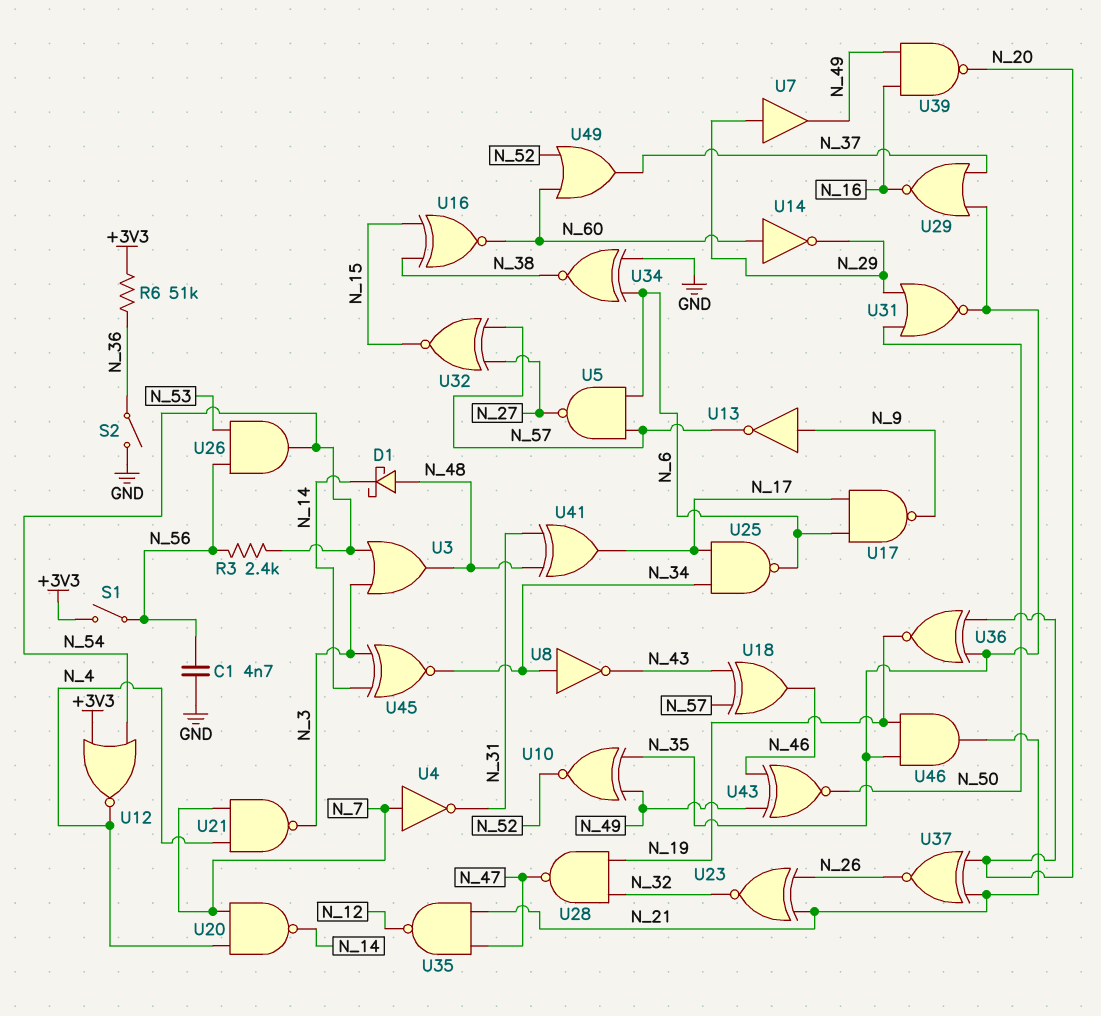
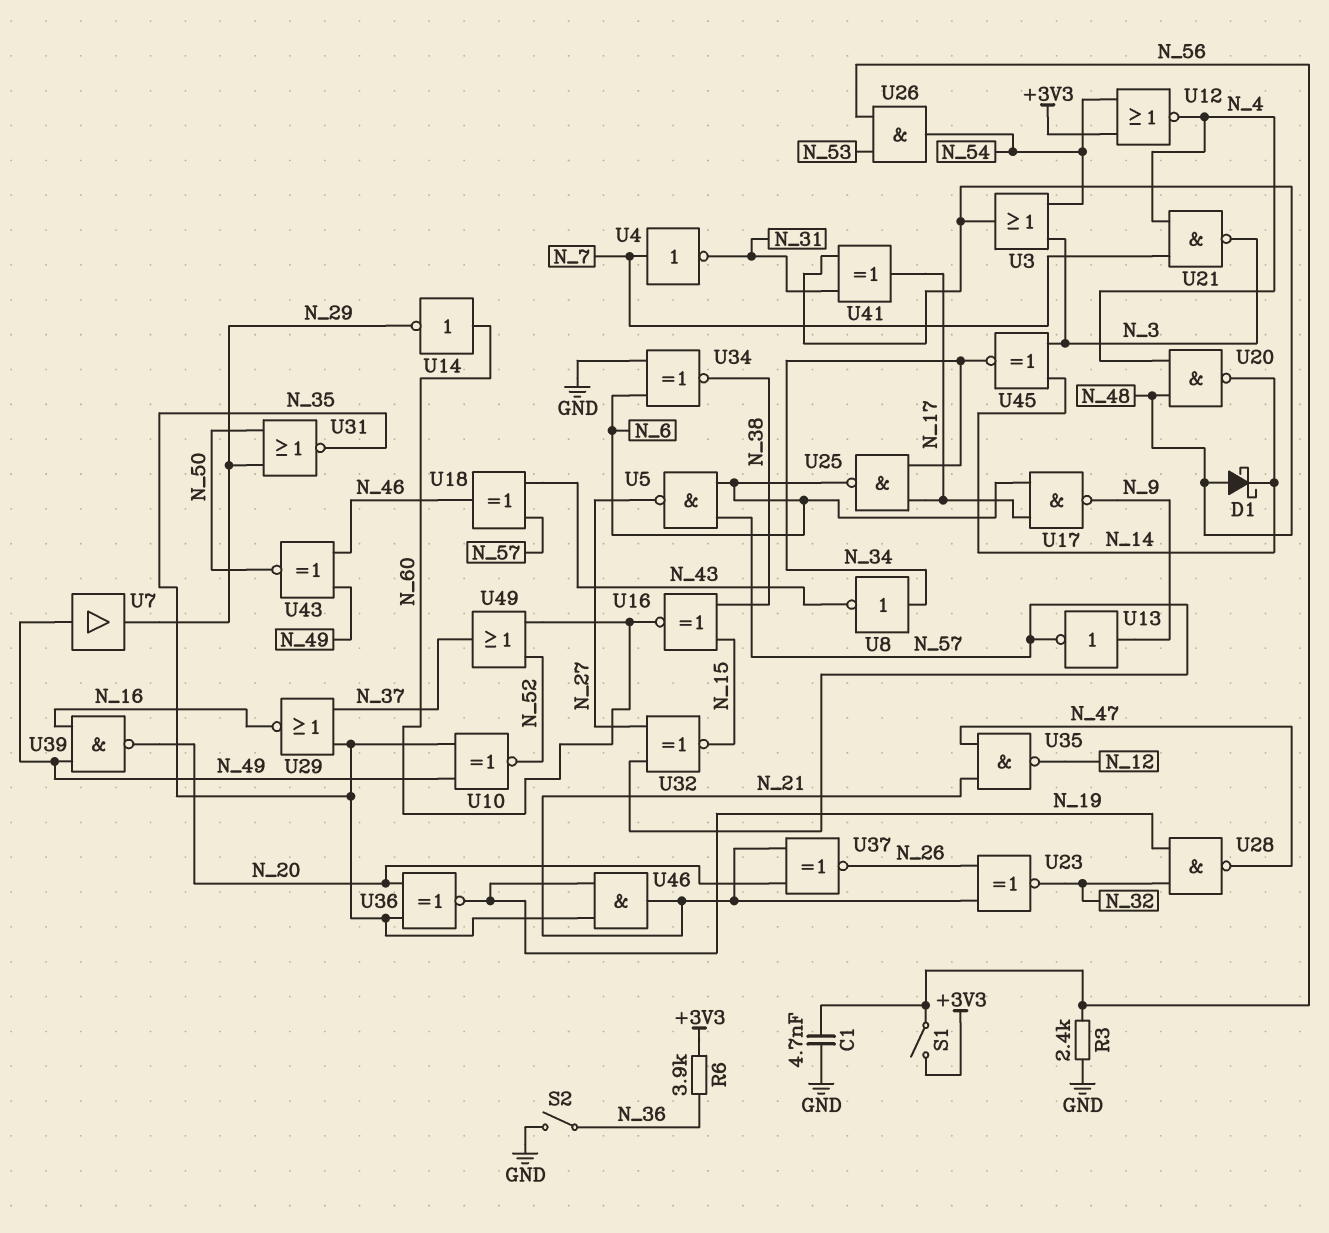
R3: 2.4k (N_54, N_56) -> 2.4k (GND, N_56)
R6: 51k (+3V3, N_36) -> 3.9k (+3V3, N_36)
U7: buffer (in N_29, out N_49) -> buffer (in N_49, out N_29)
U20: NAND (in N_4, in N_7, out N_14) -> NAND (in N_4, in N_48, out N_14)

